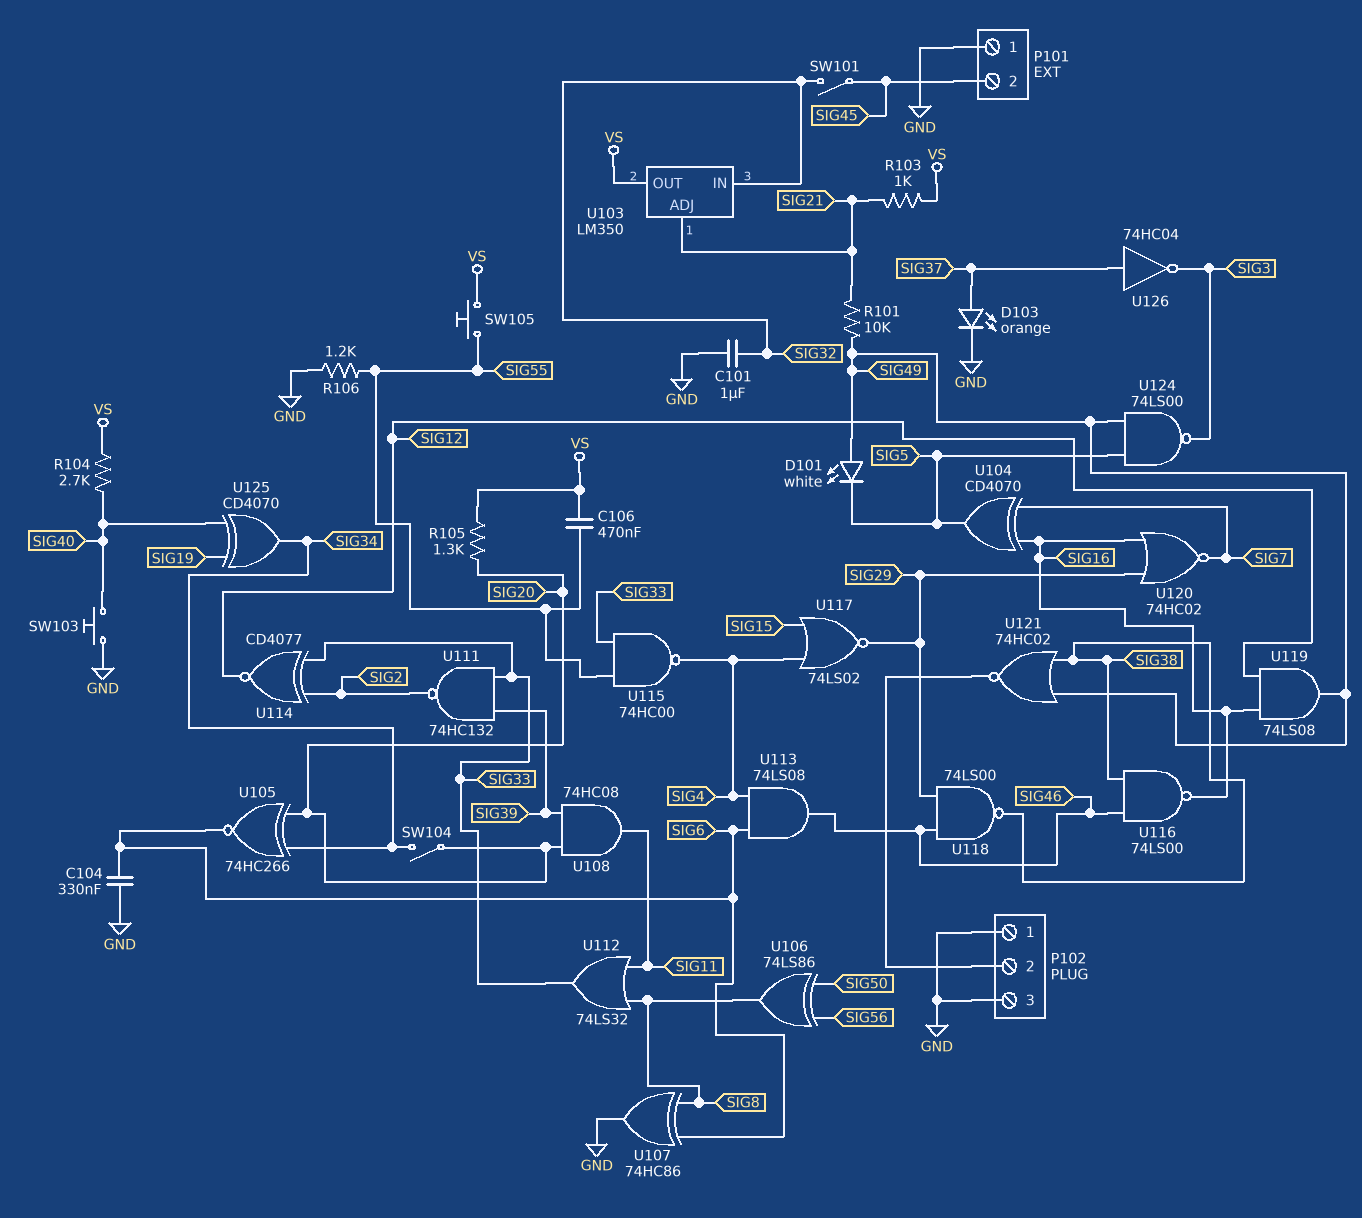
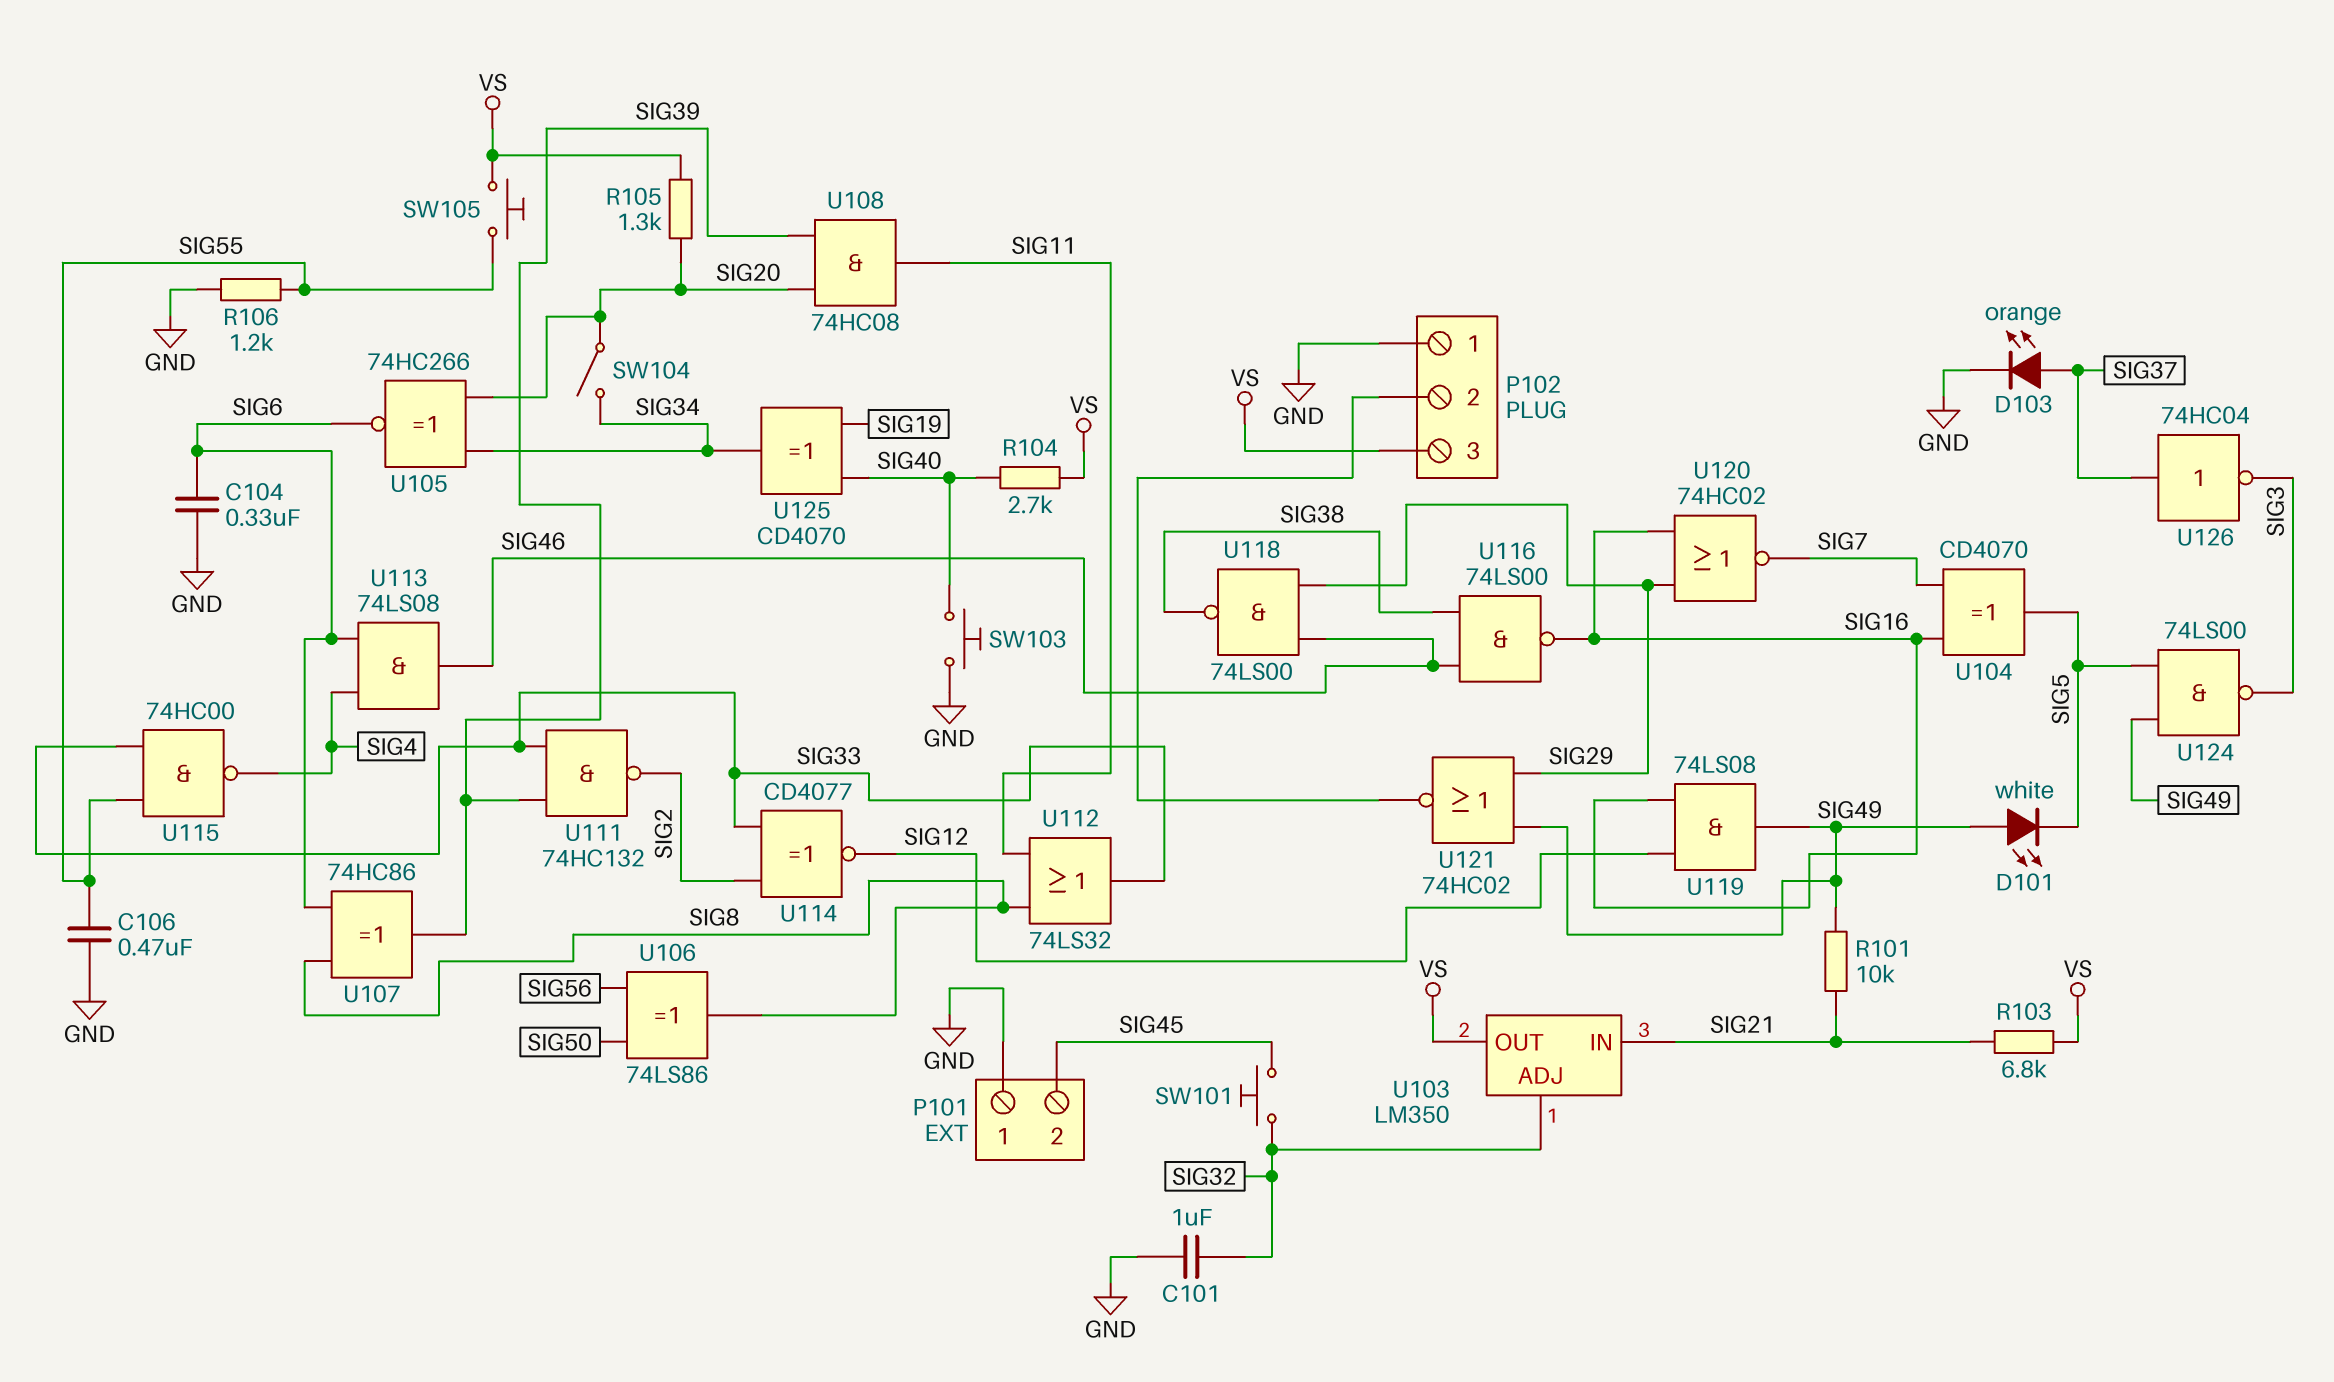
C106: 470nF (SIG55, VS) -> 470nF (GND, SIG55)
P102 pin 3: GND -> VS
R103: 1k (SIG21, VS) -> 6.8k (SIG21, VS)
SW101: switch (SIG32, SIG45) -> button (SIG32, SIG45)
U103 pin ADJ: SIG21 -> SIG32
U103 pin IN: SIG32 -> SIG21
U107: XOR 74HC86 (in SIG6, in SIG8, out GND) -> XOR 74HC86 (in SIG6, in SIG8, out SIG39)
U117: NOR 74LS02 (in SIG4, in SIG15, out SIG29) -> none
U121: NOR 74HC02 (in SIG38, in SIG49, out P102/2) -> NOR 74HC02 (in SIG29, in SIG49, out P102/2)

